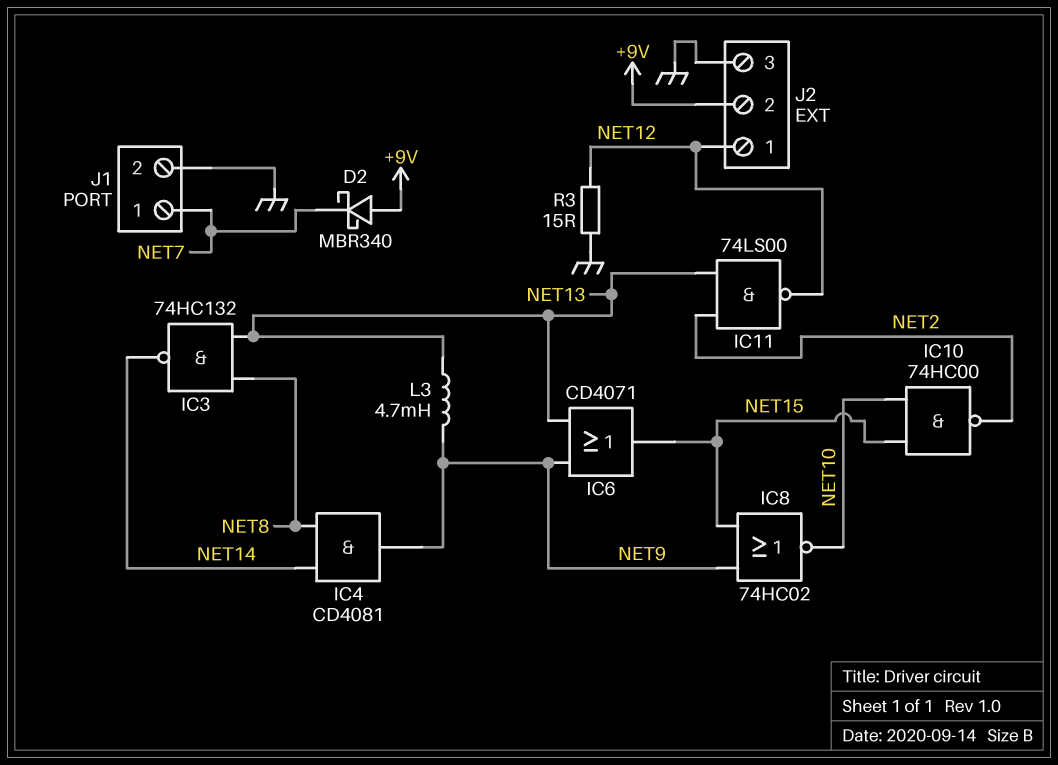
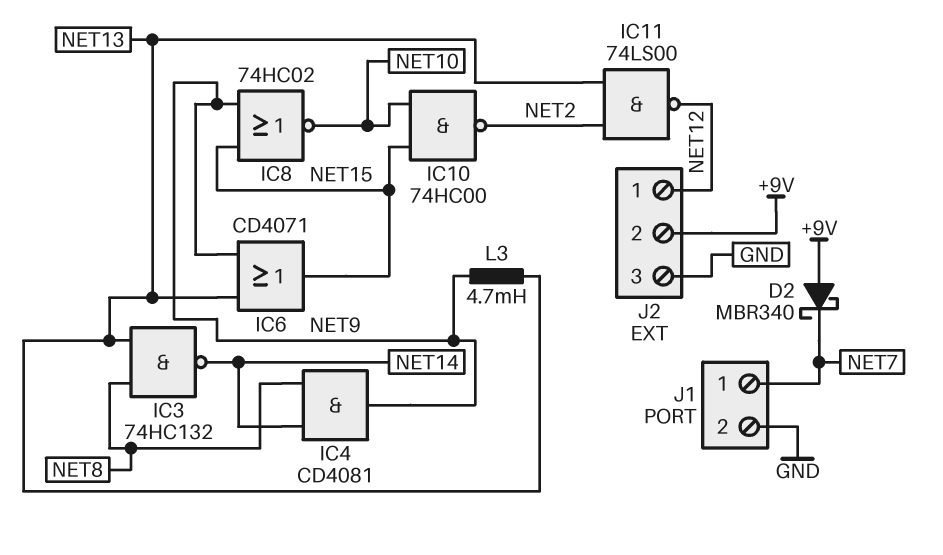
R3: 15 (GND, NET12) -> none

